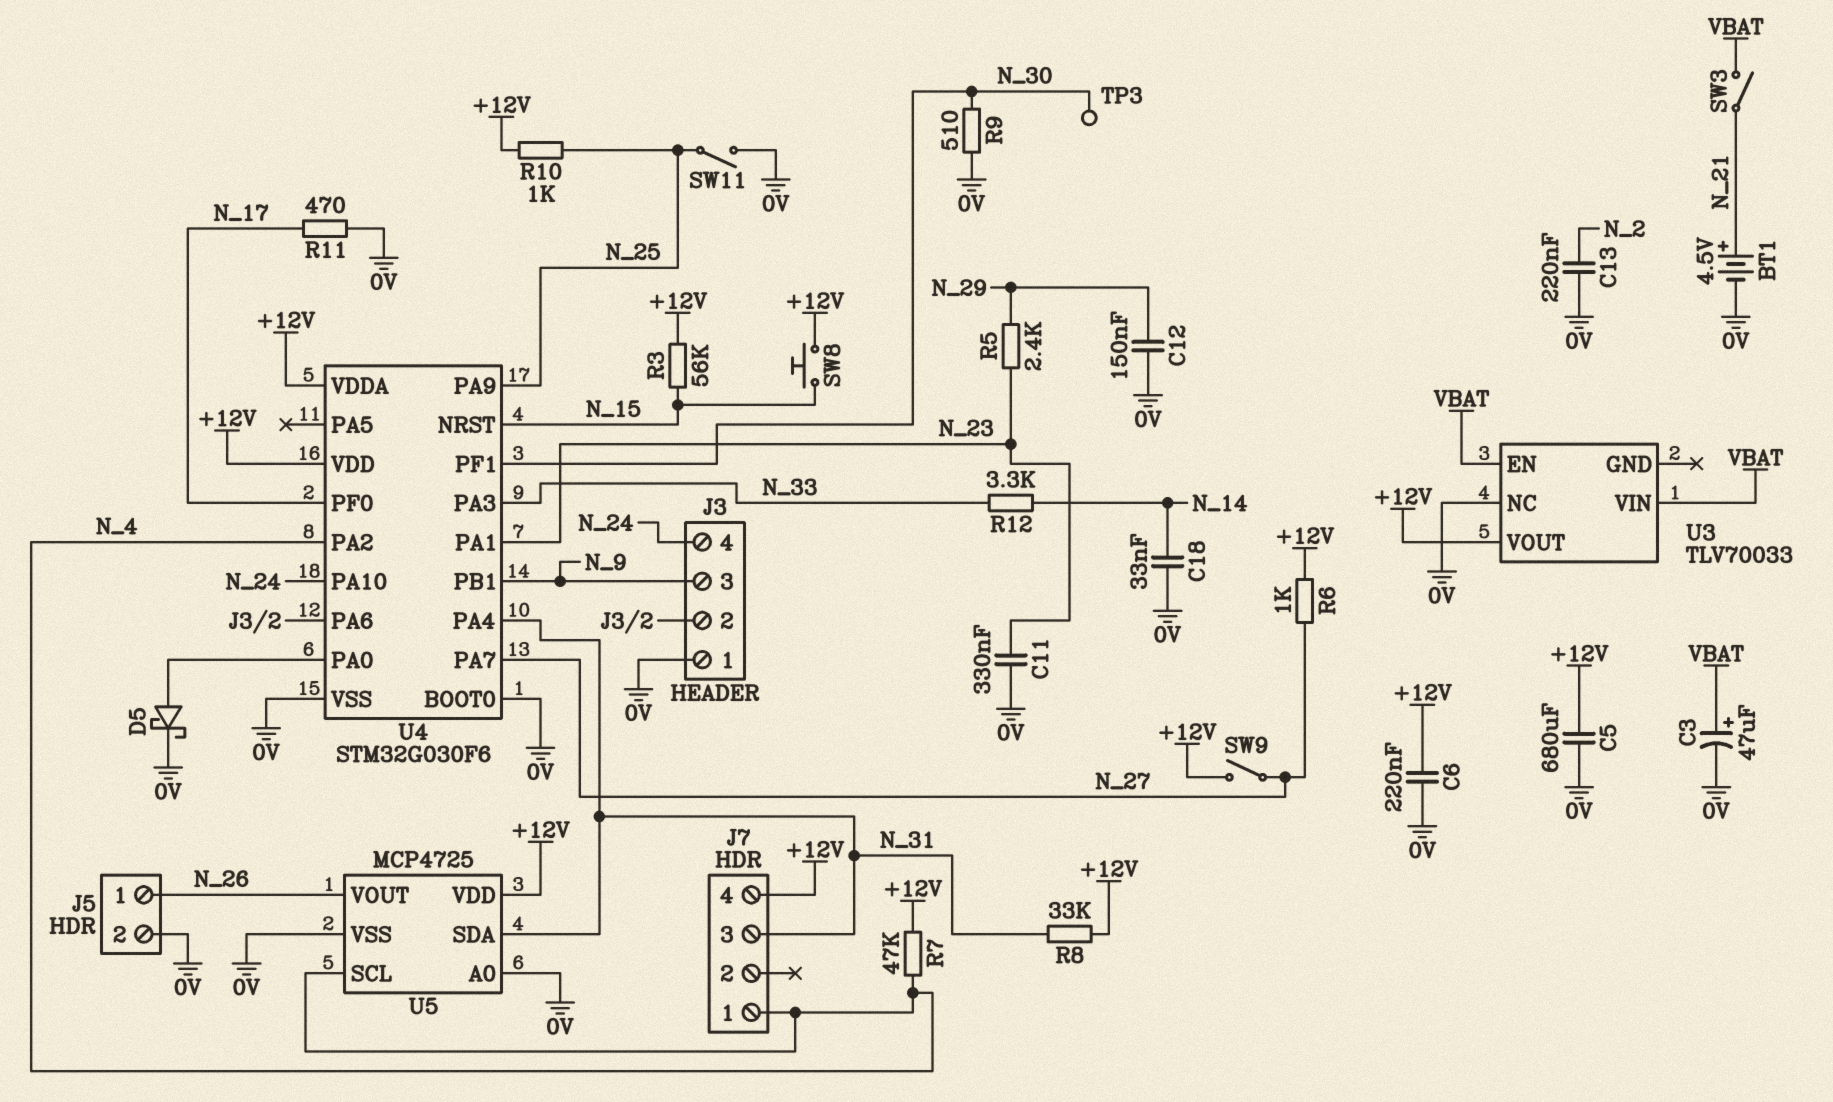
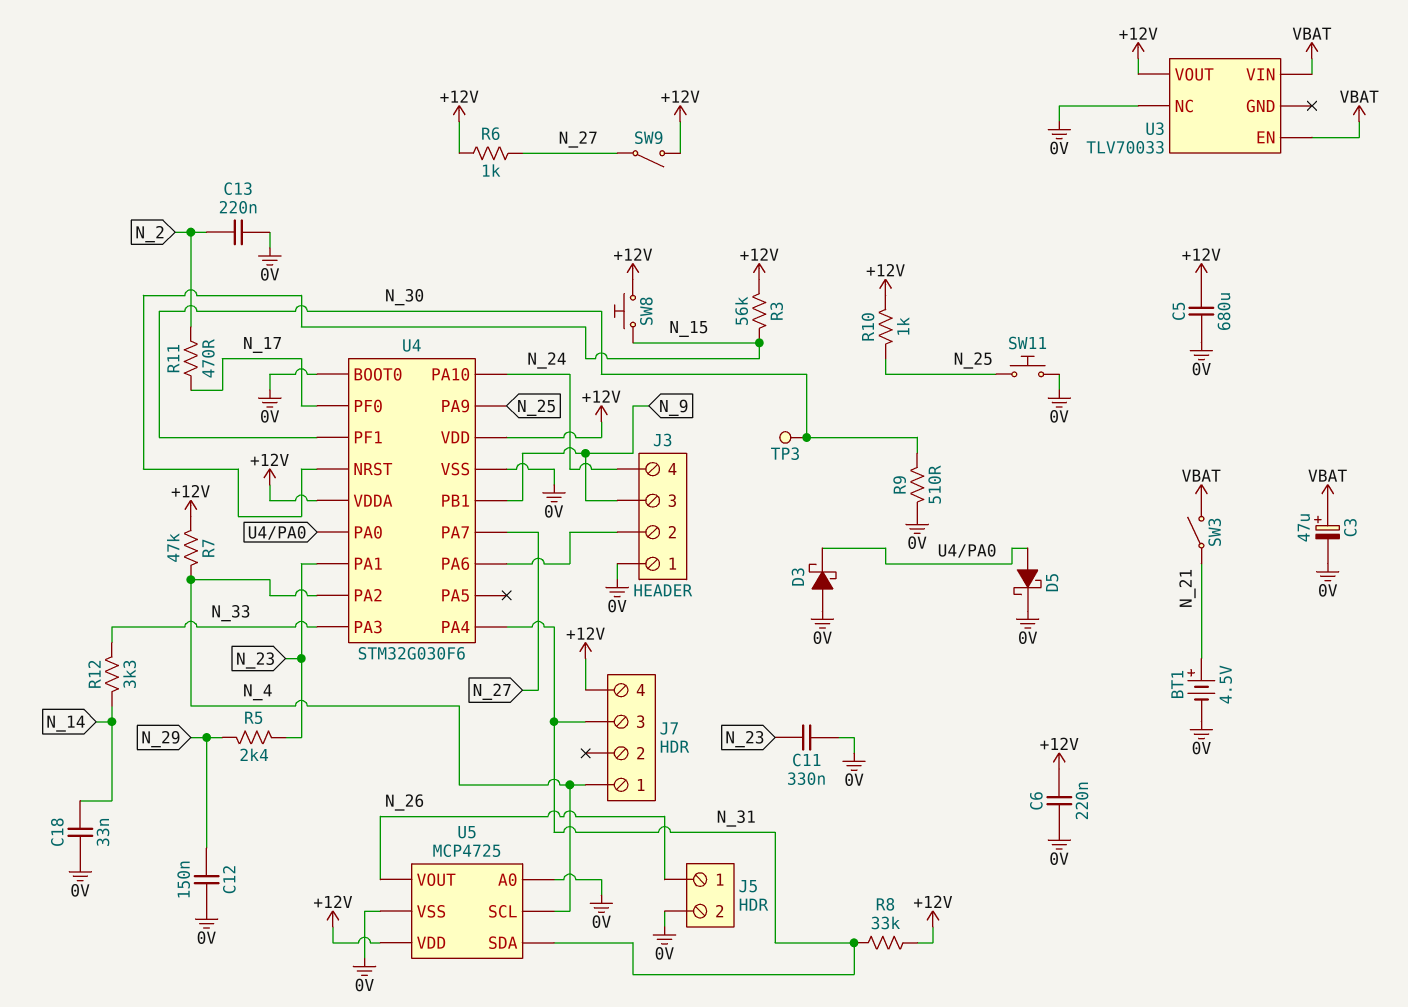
D3: none -> schottky (A 0V, K U4/PA0)
R11: 470 (0V, N_17) -> 470 (N_2, N_17)
SW11: switch (0V, N_25) -> button (0V, N_25)

